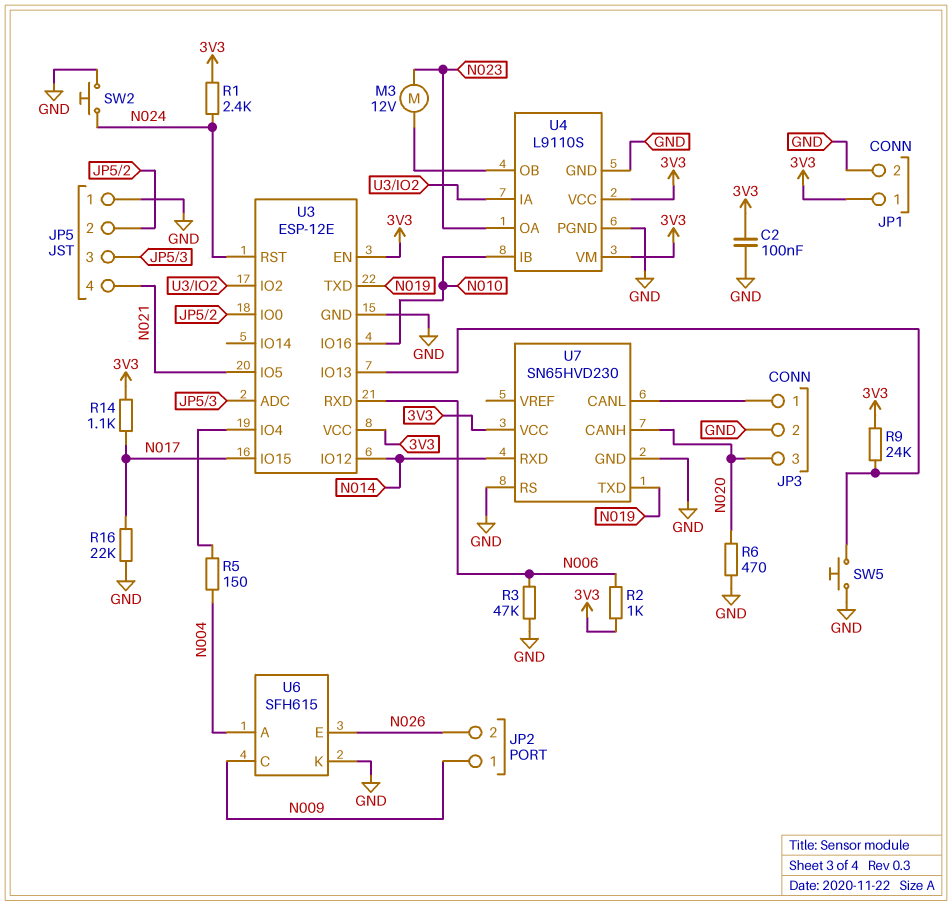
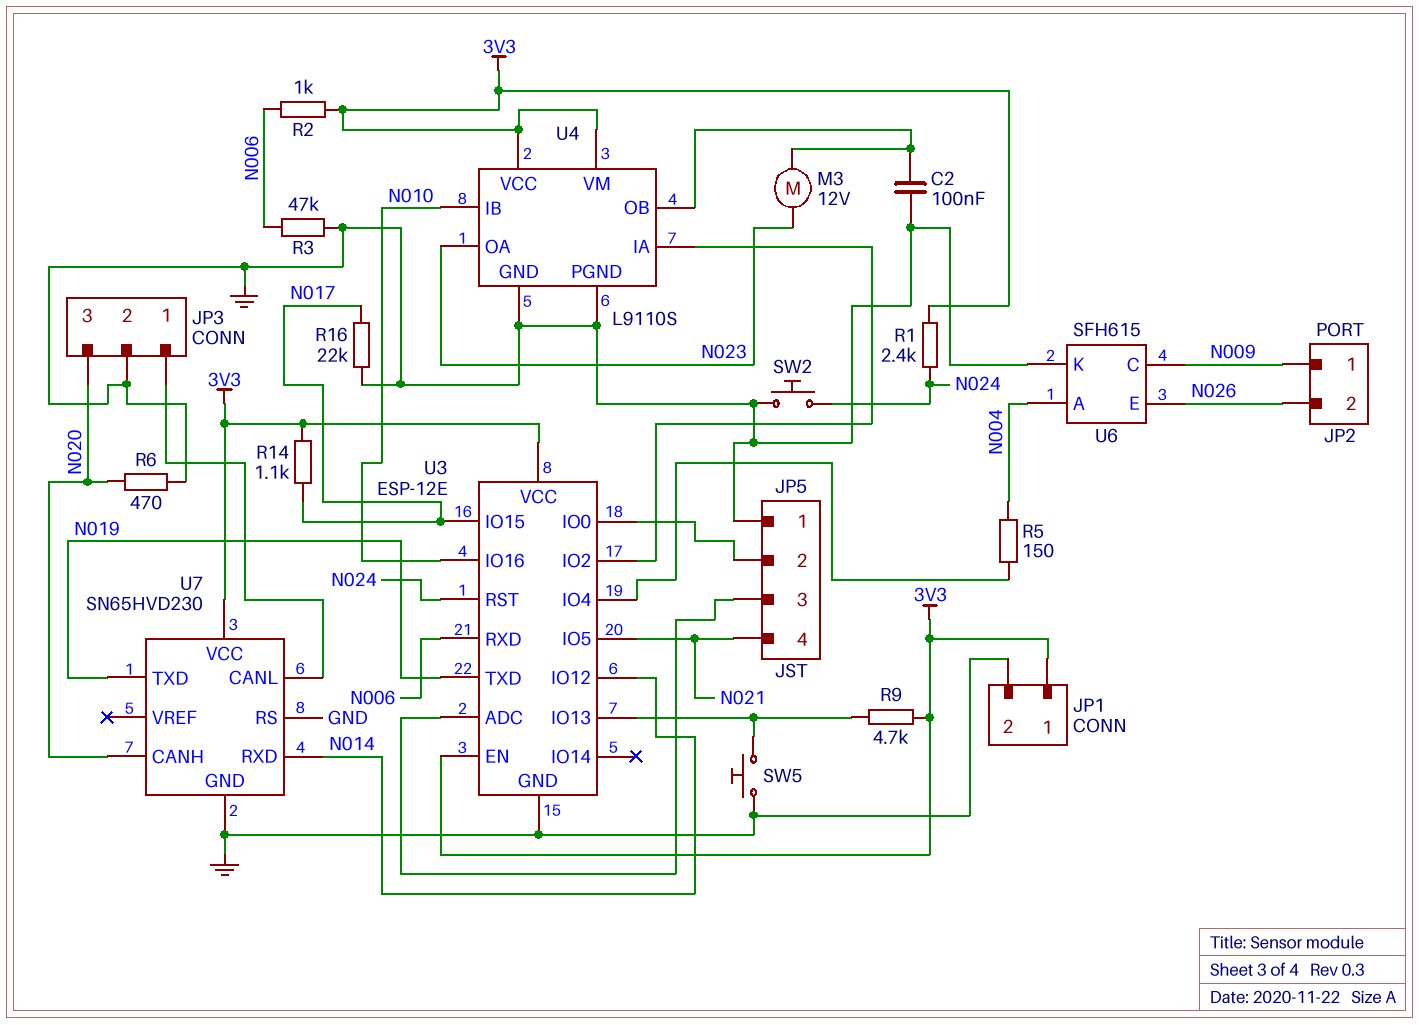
C2: 100nF (3V3, GND) -> 100nF (GND, U4/OB)
R9: 24k (3V3, U3/IO13) -> 4.7k (3V3, U3/IO13)

